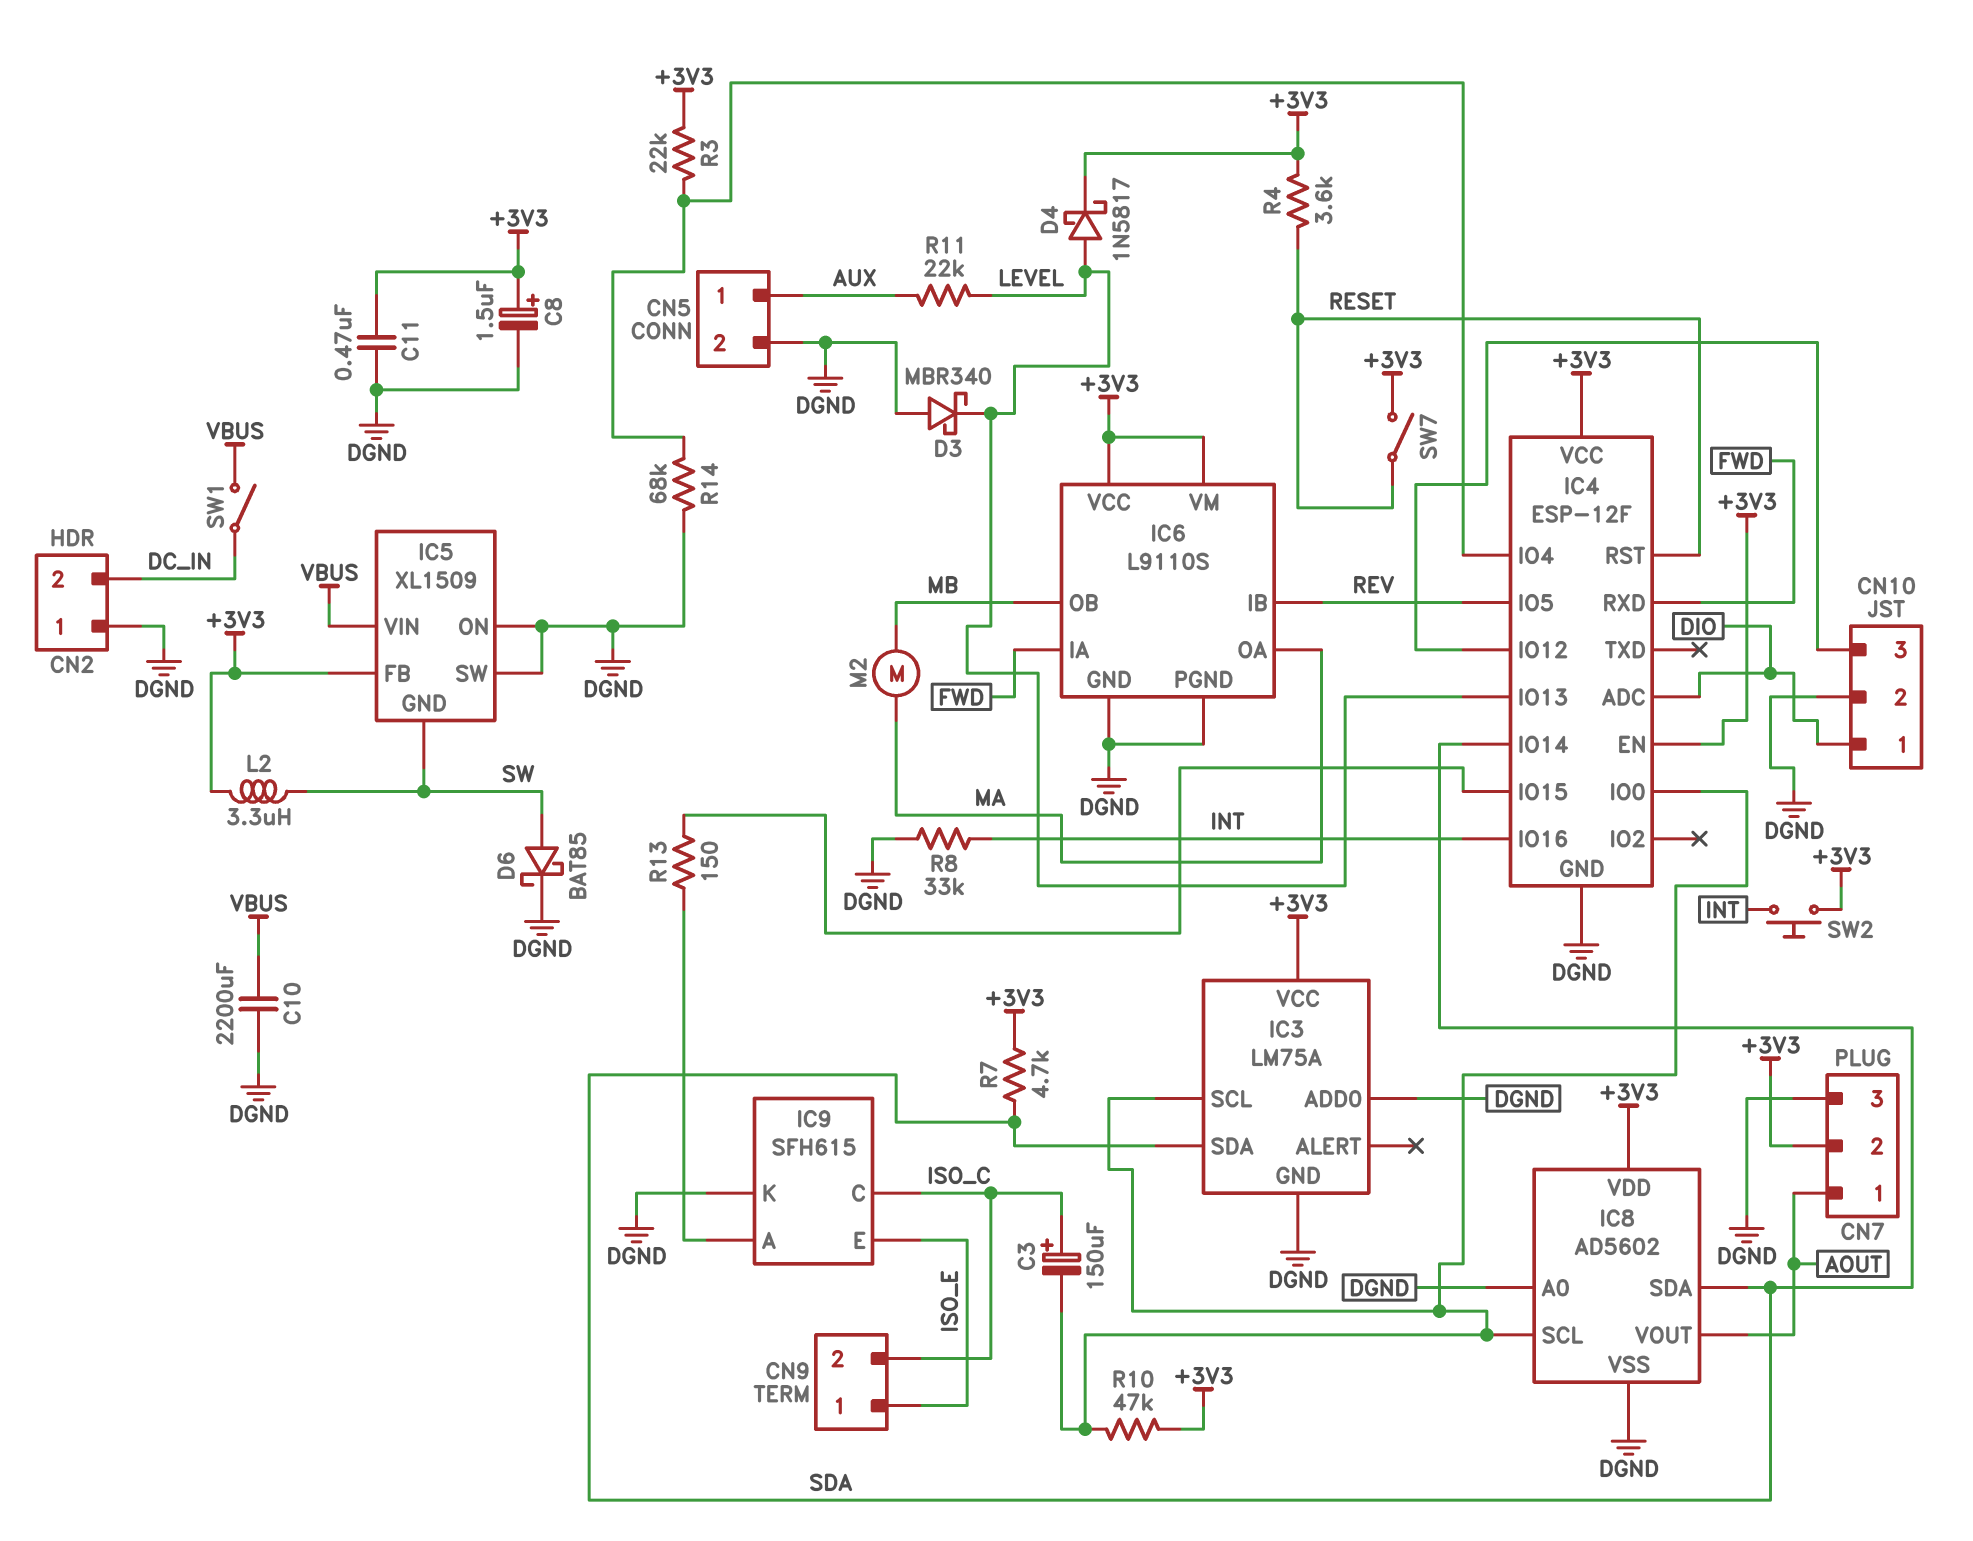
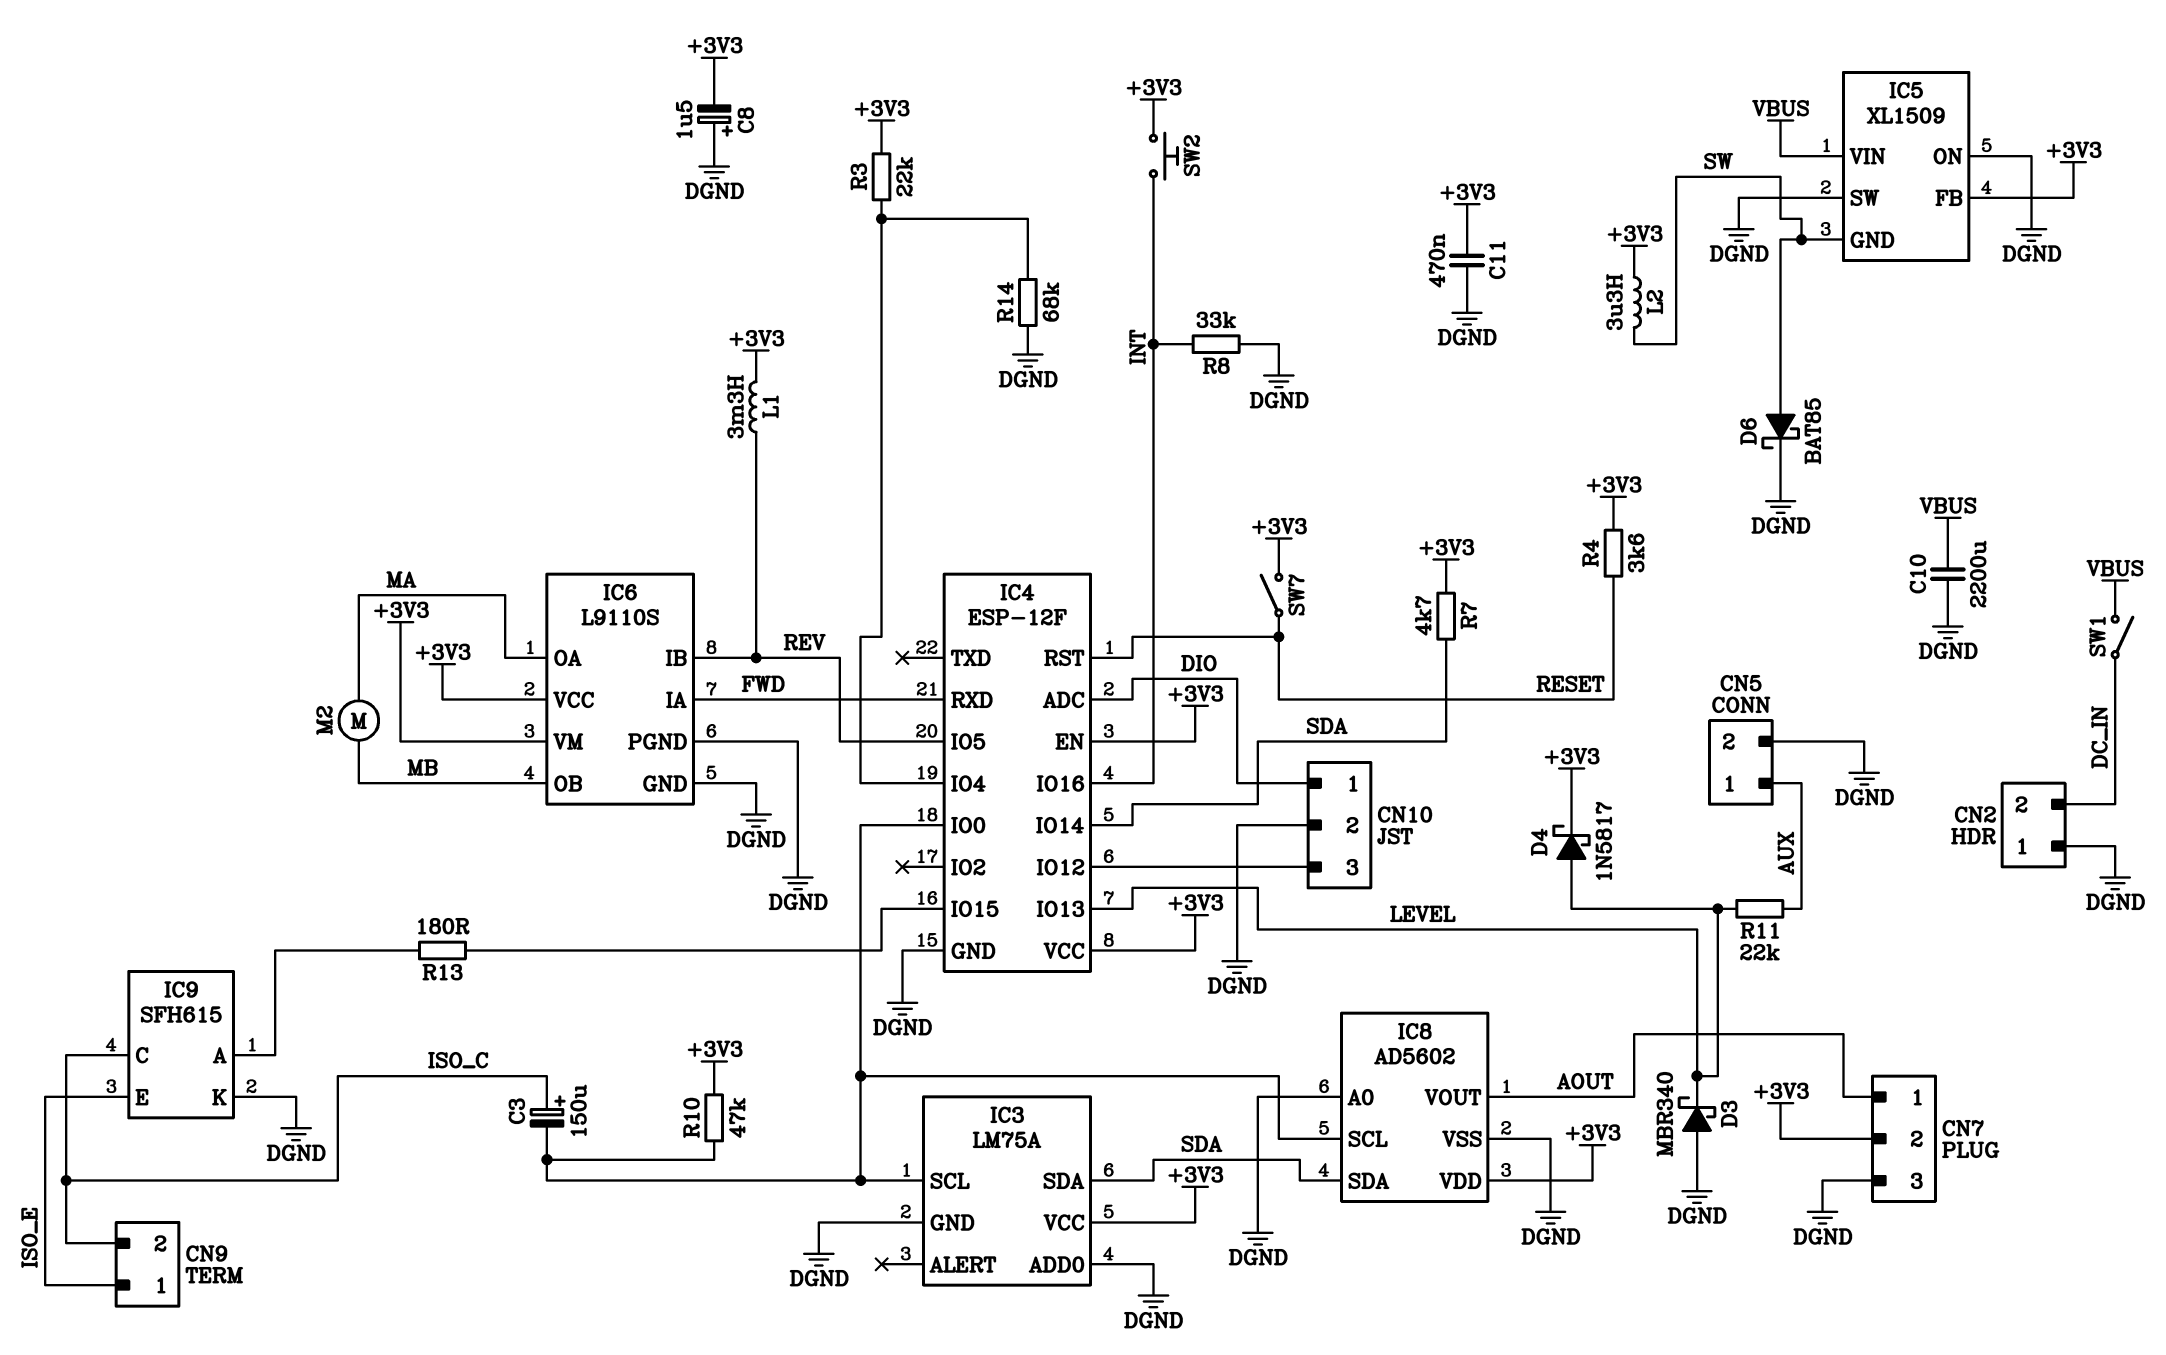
C8: 1.5uF (plus +3V3, minus DGND) -> 1.5uF (plus DGND, minus +3V3)
L1: none -> 3.3mH (+3V3, REV)
R13: 150 (IC4/IO15, IC9/A) -> 180 (IC4/IO15, IC9/A)

